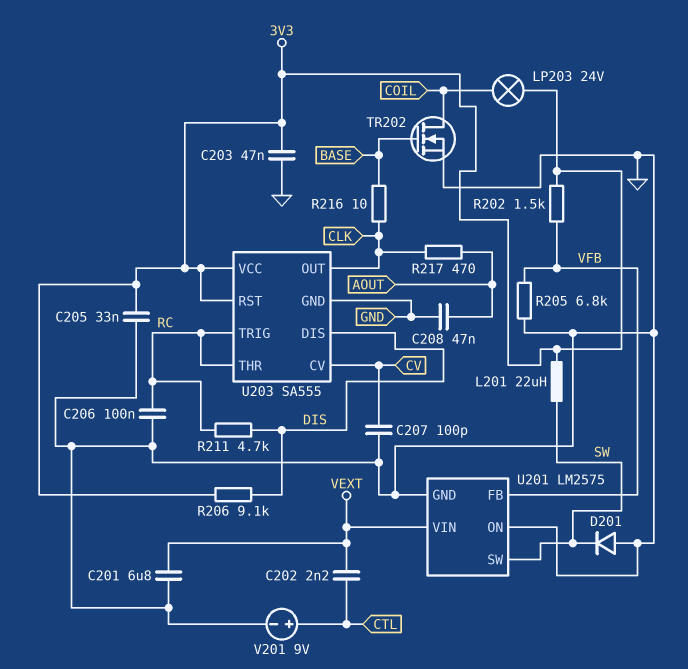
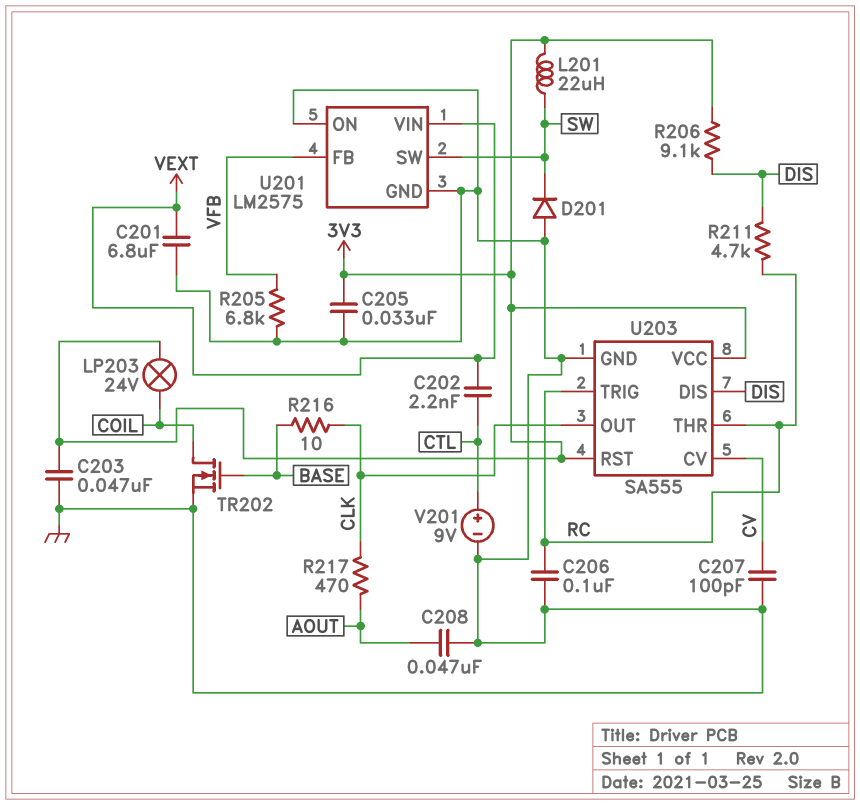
R202: 1.5k (3V3, VFB) -> none

